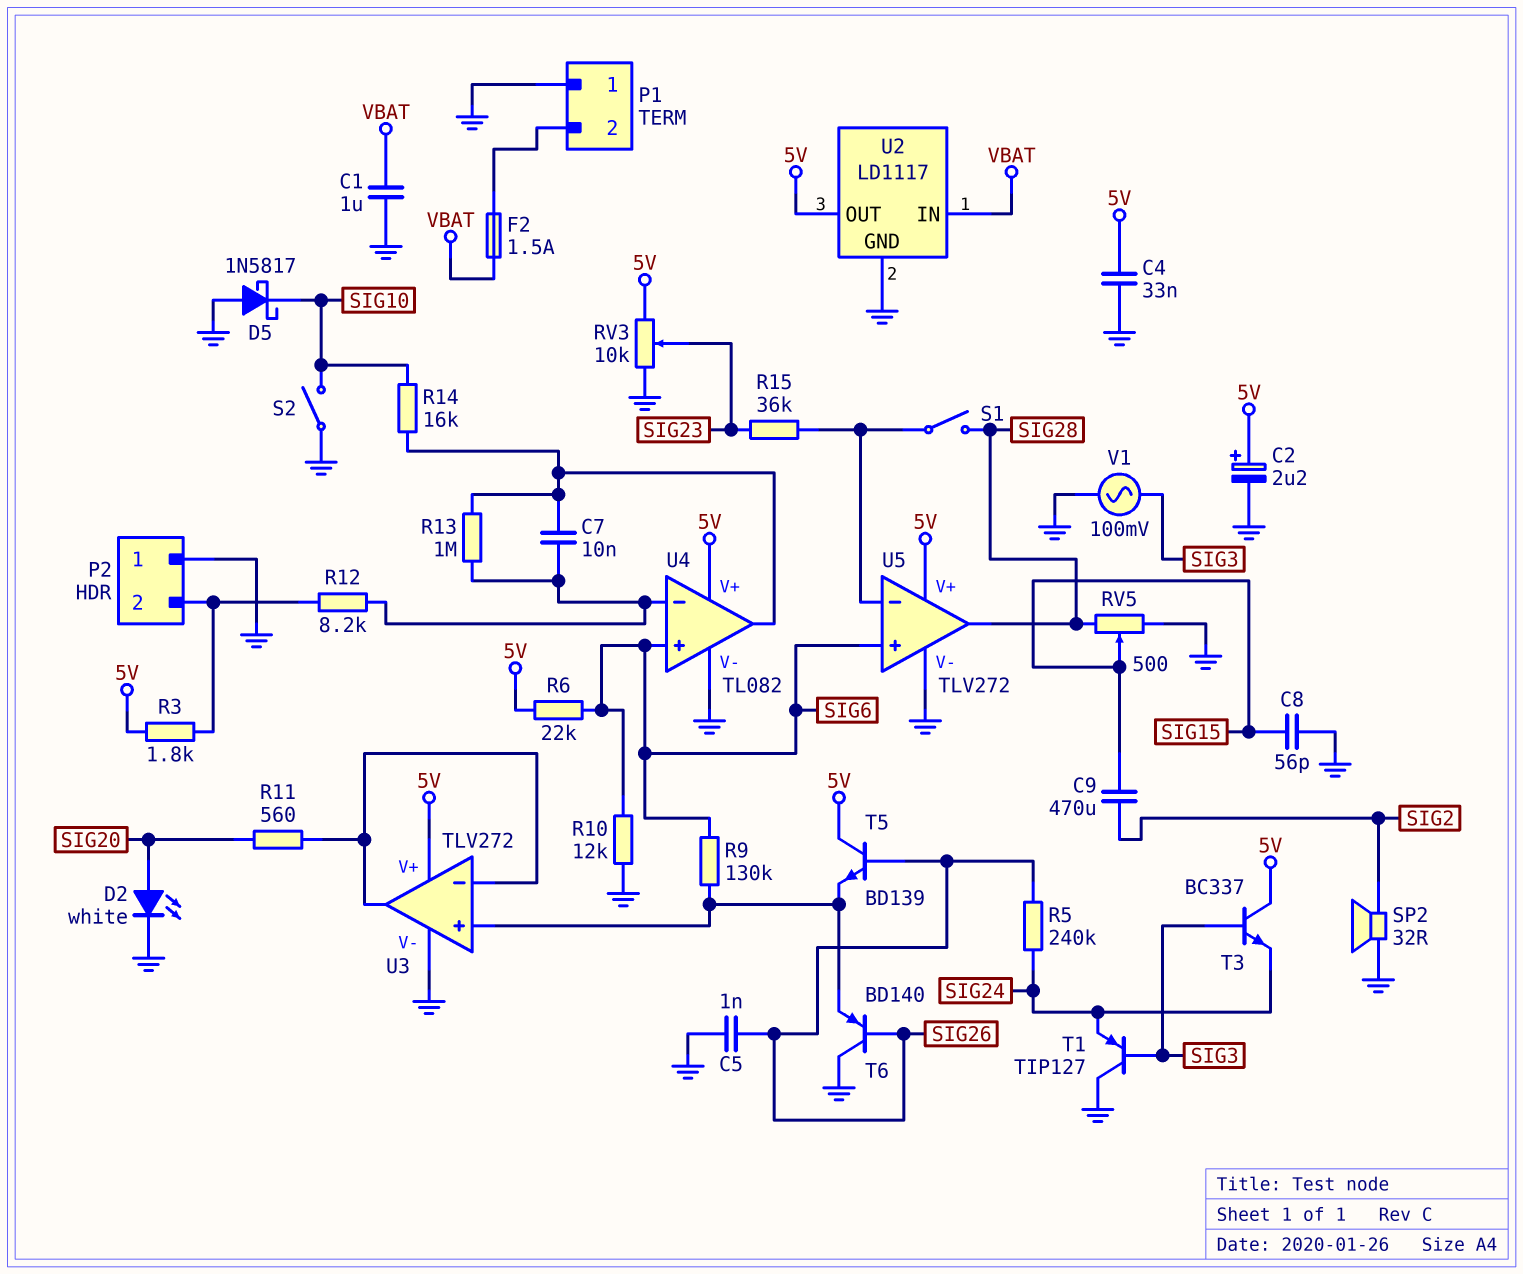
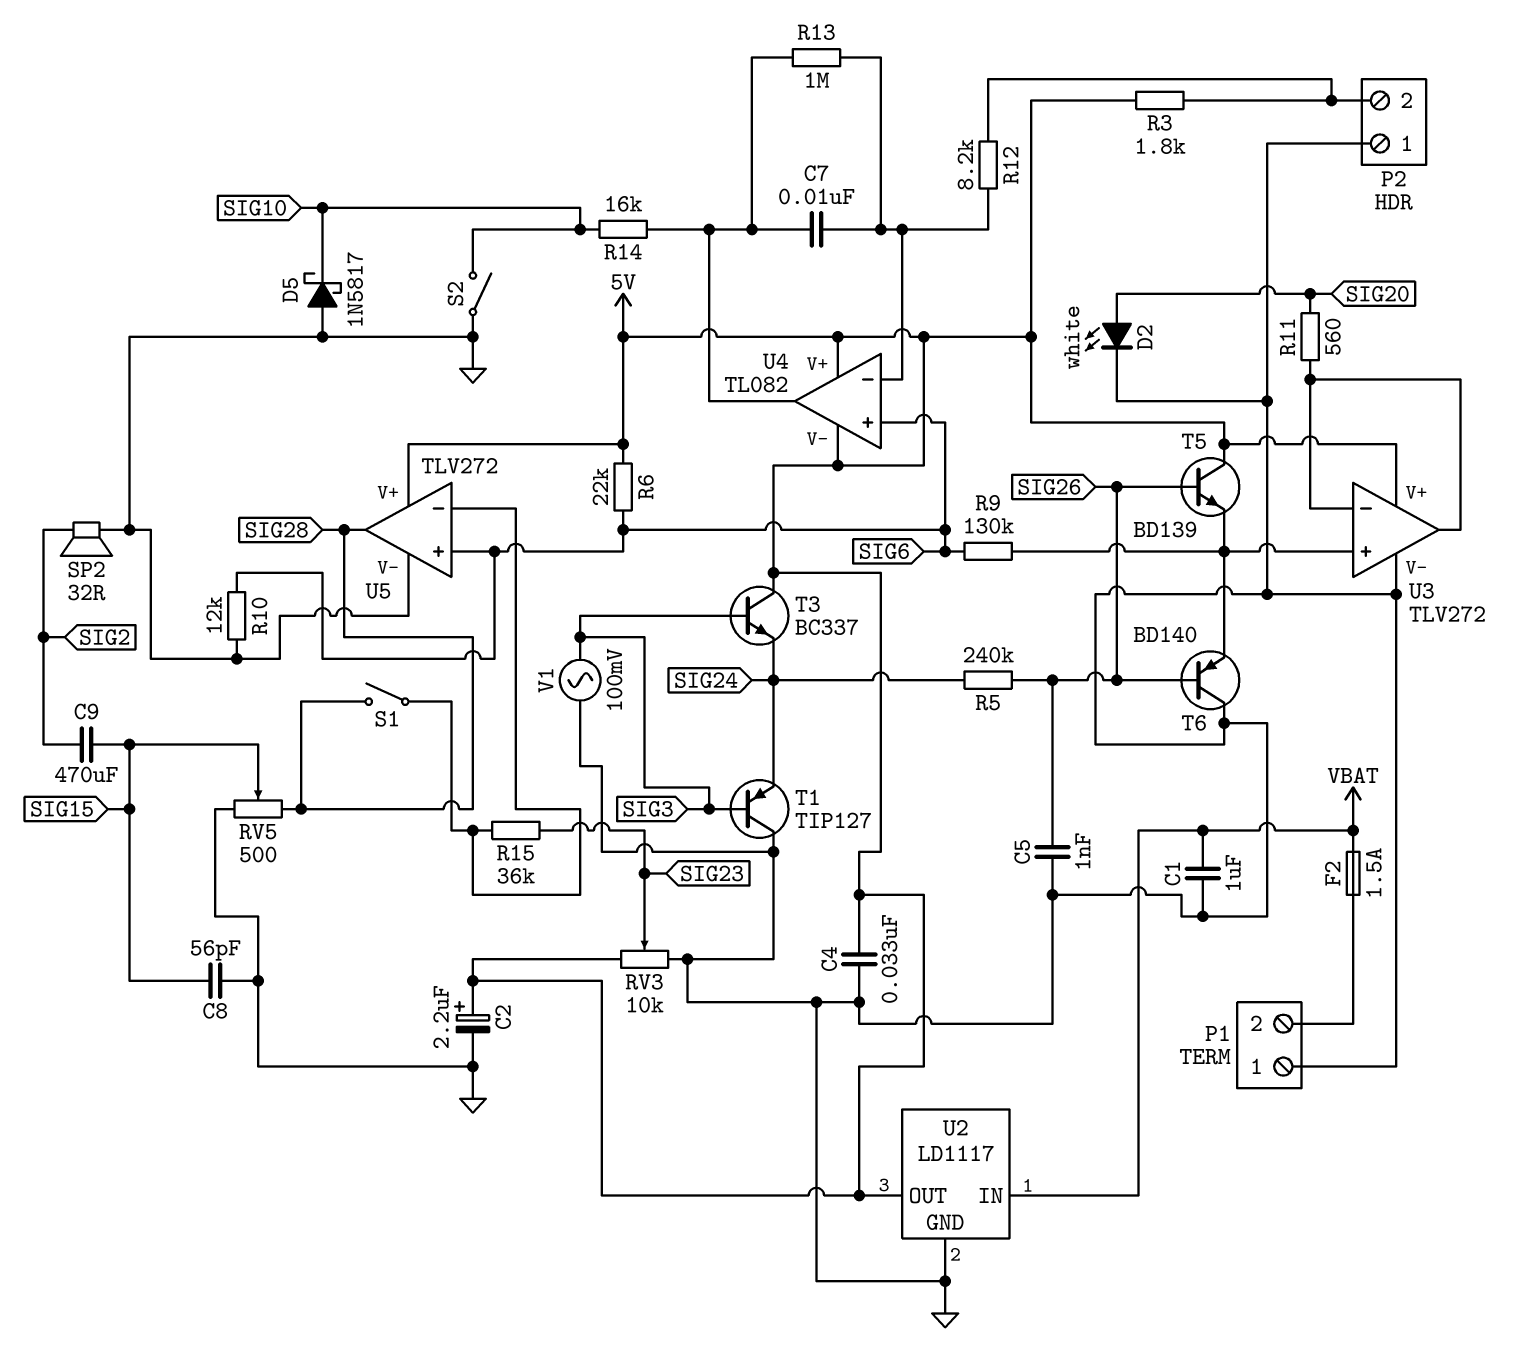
U4 pin V-: GND -> 5V

